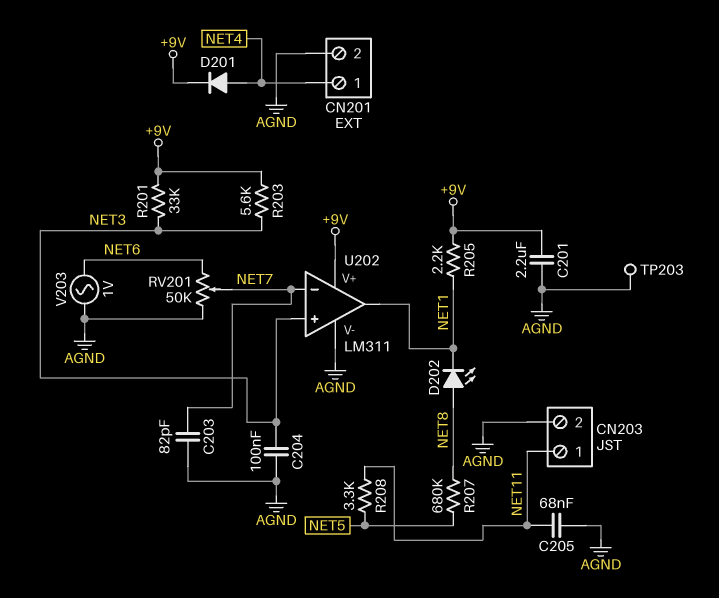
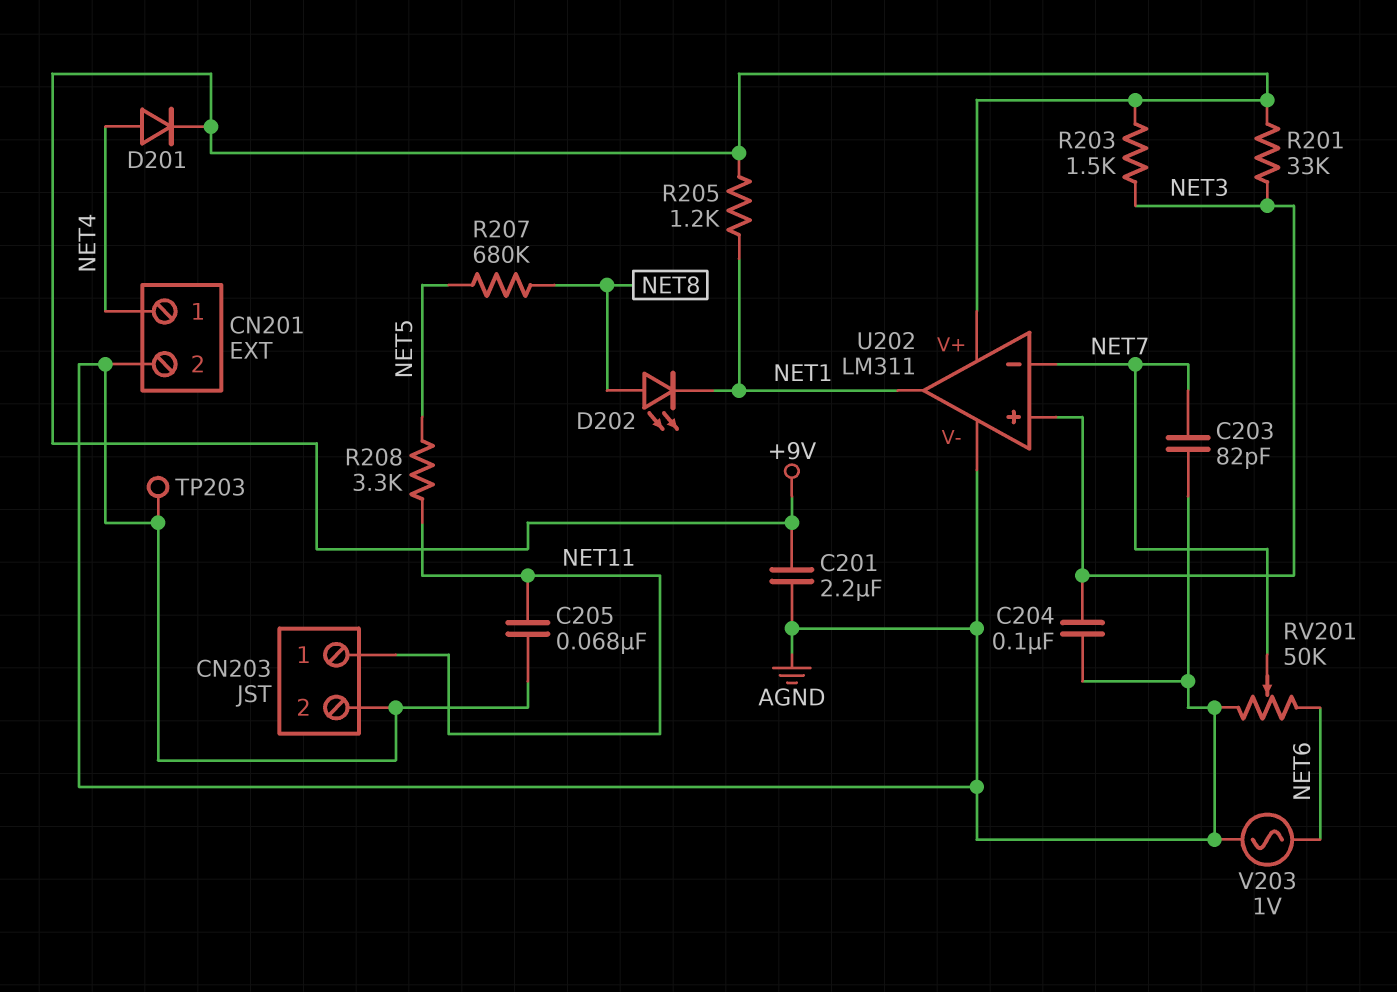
R203: 5.6k (+9V, NET3) -> 1.5k (+9V, NET3)
R205: 2.2k (+9V, NET1) -> 1.2k (+9V, NET1)

